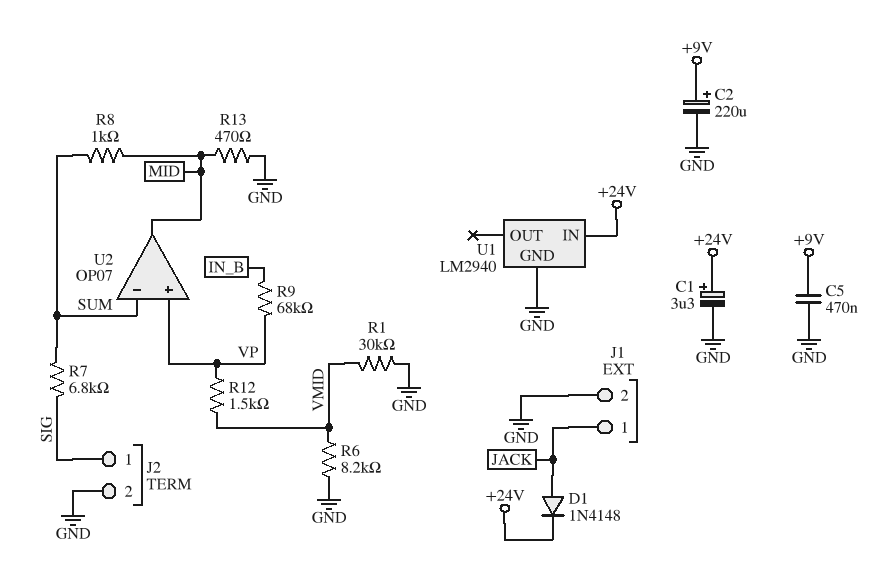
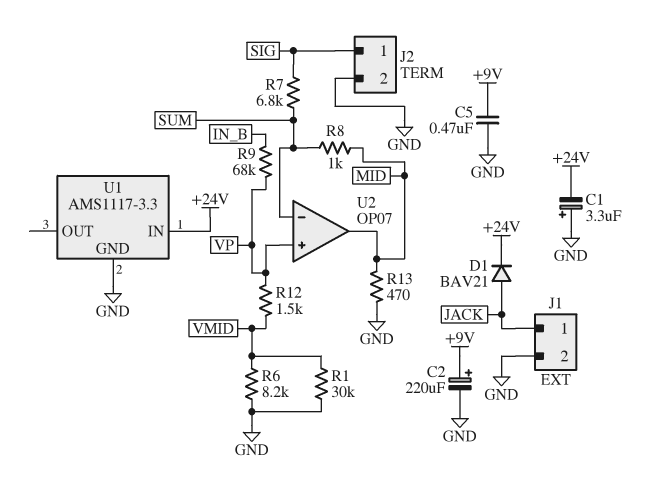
C1: 3.3uF (plus +24V, minus GND) -> 3.3uF (plus GND, minus +24V)
D1: diode 1N4148 (A JACK, K +24V) -> diode BAV21 (A JACK, K +24V)
U1: LM2940 -> AMS1117-3.3

